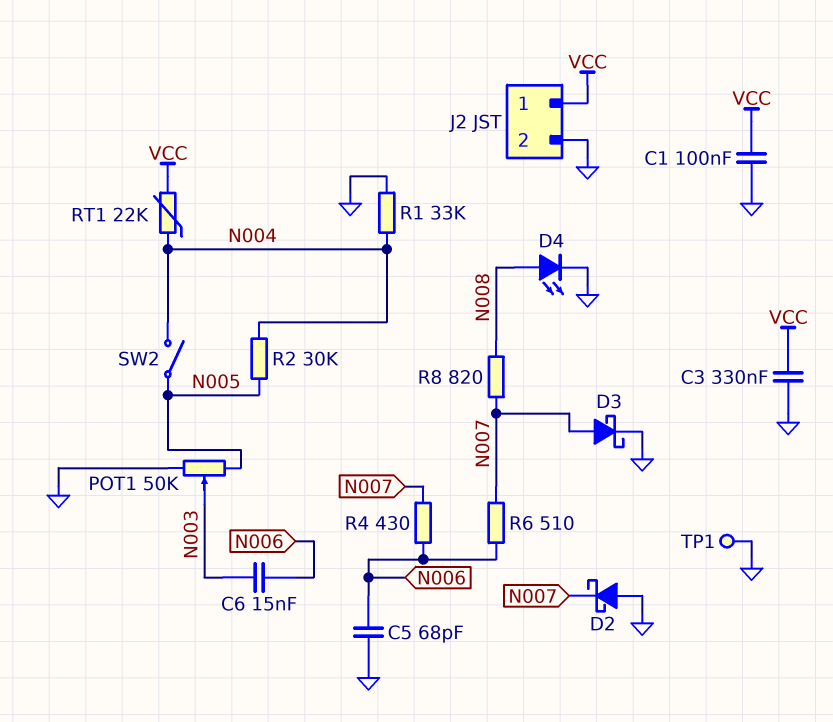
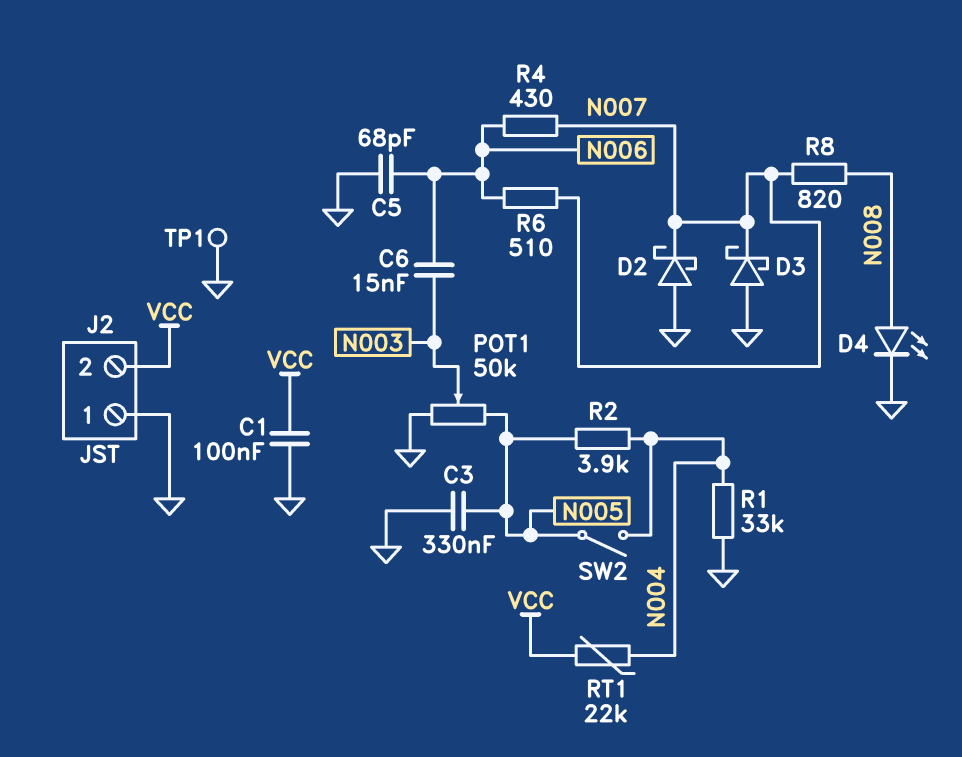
C3: 330nF (GND, VCC) -> 330nF (GND, N005)
D3: schottky (A N007, K GND) -> schottky (A GND, K N007)
J2 pin 1: VCC -> GND
J2 pin 2: GND -> VCC
R2: 30k (N004, N005) -> 3.9k (N004, N005)

